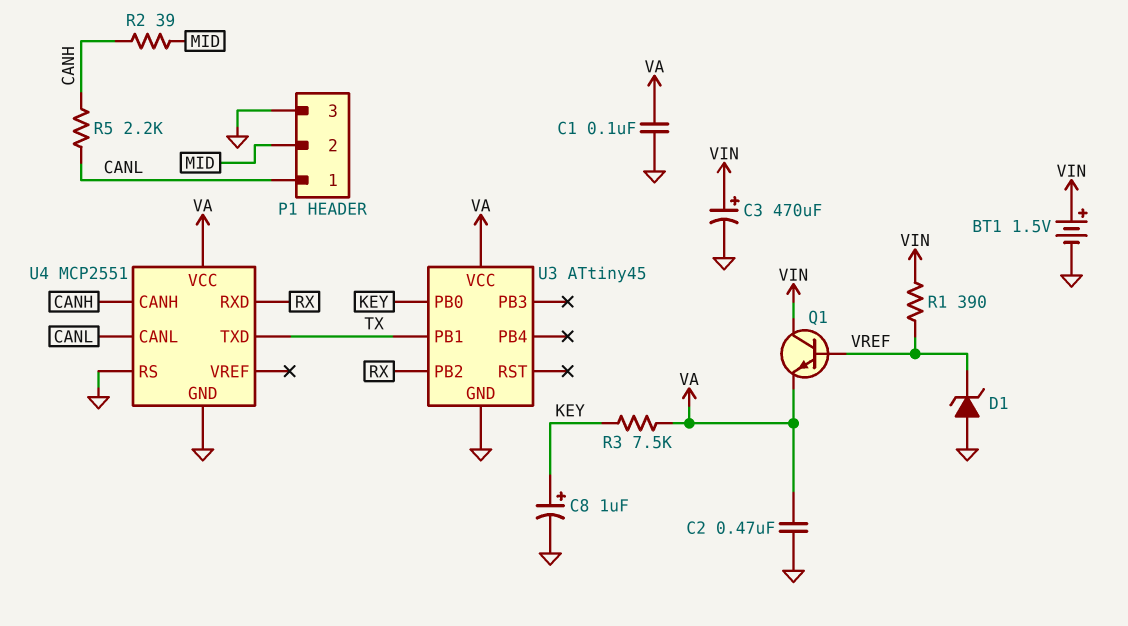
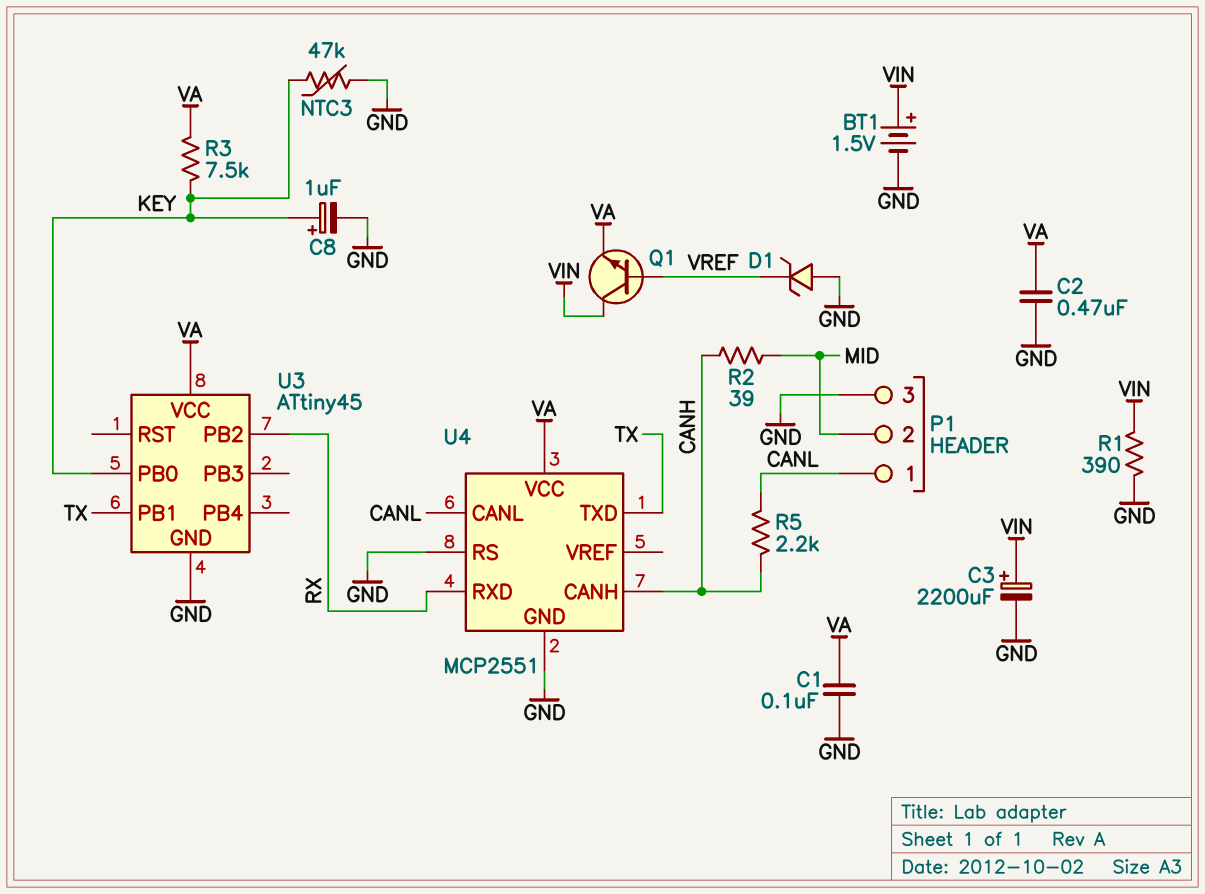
C3: 470uF (plus VIN, minus GND) -> 2200uF (plus VIN, minus GND)
NTC3: none -> 47k (GND, KEY)
R1: 390 (VIN, VREF) -> 390 (GND, VIN)

